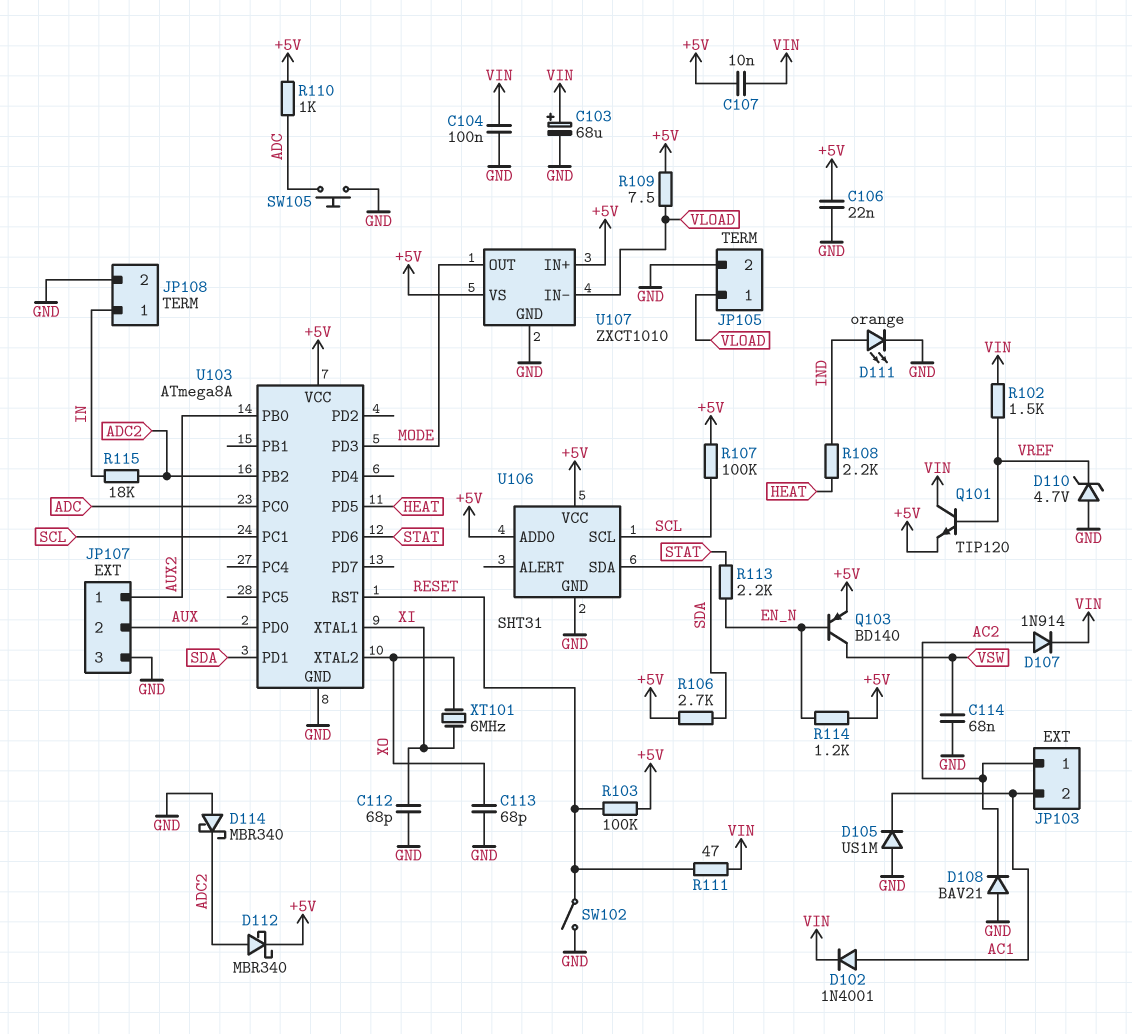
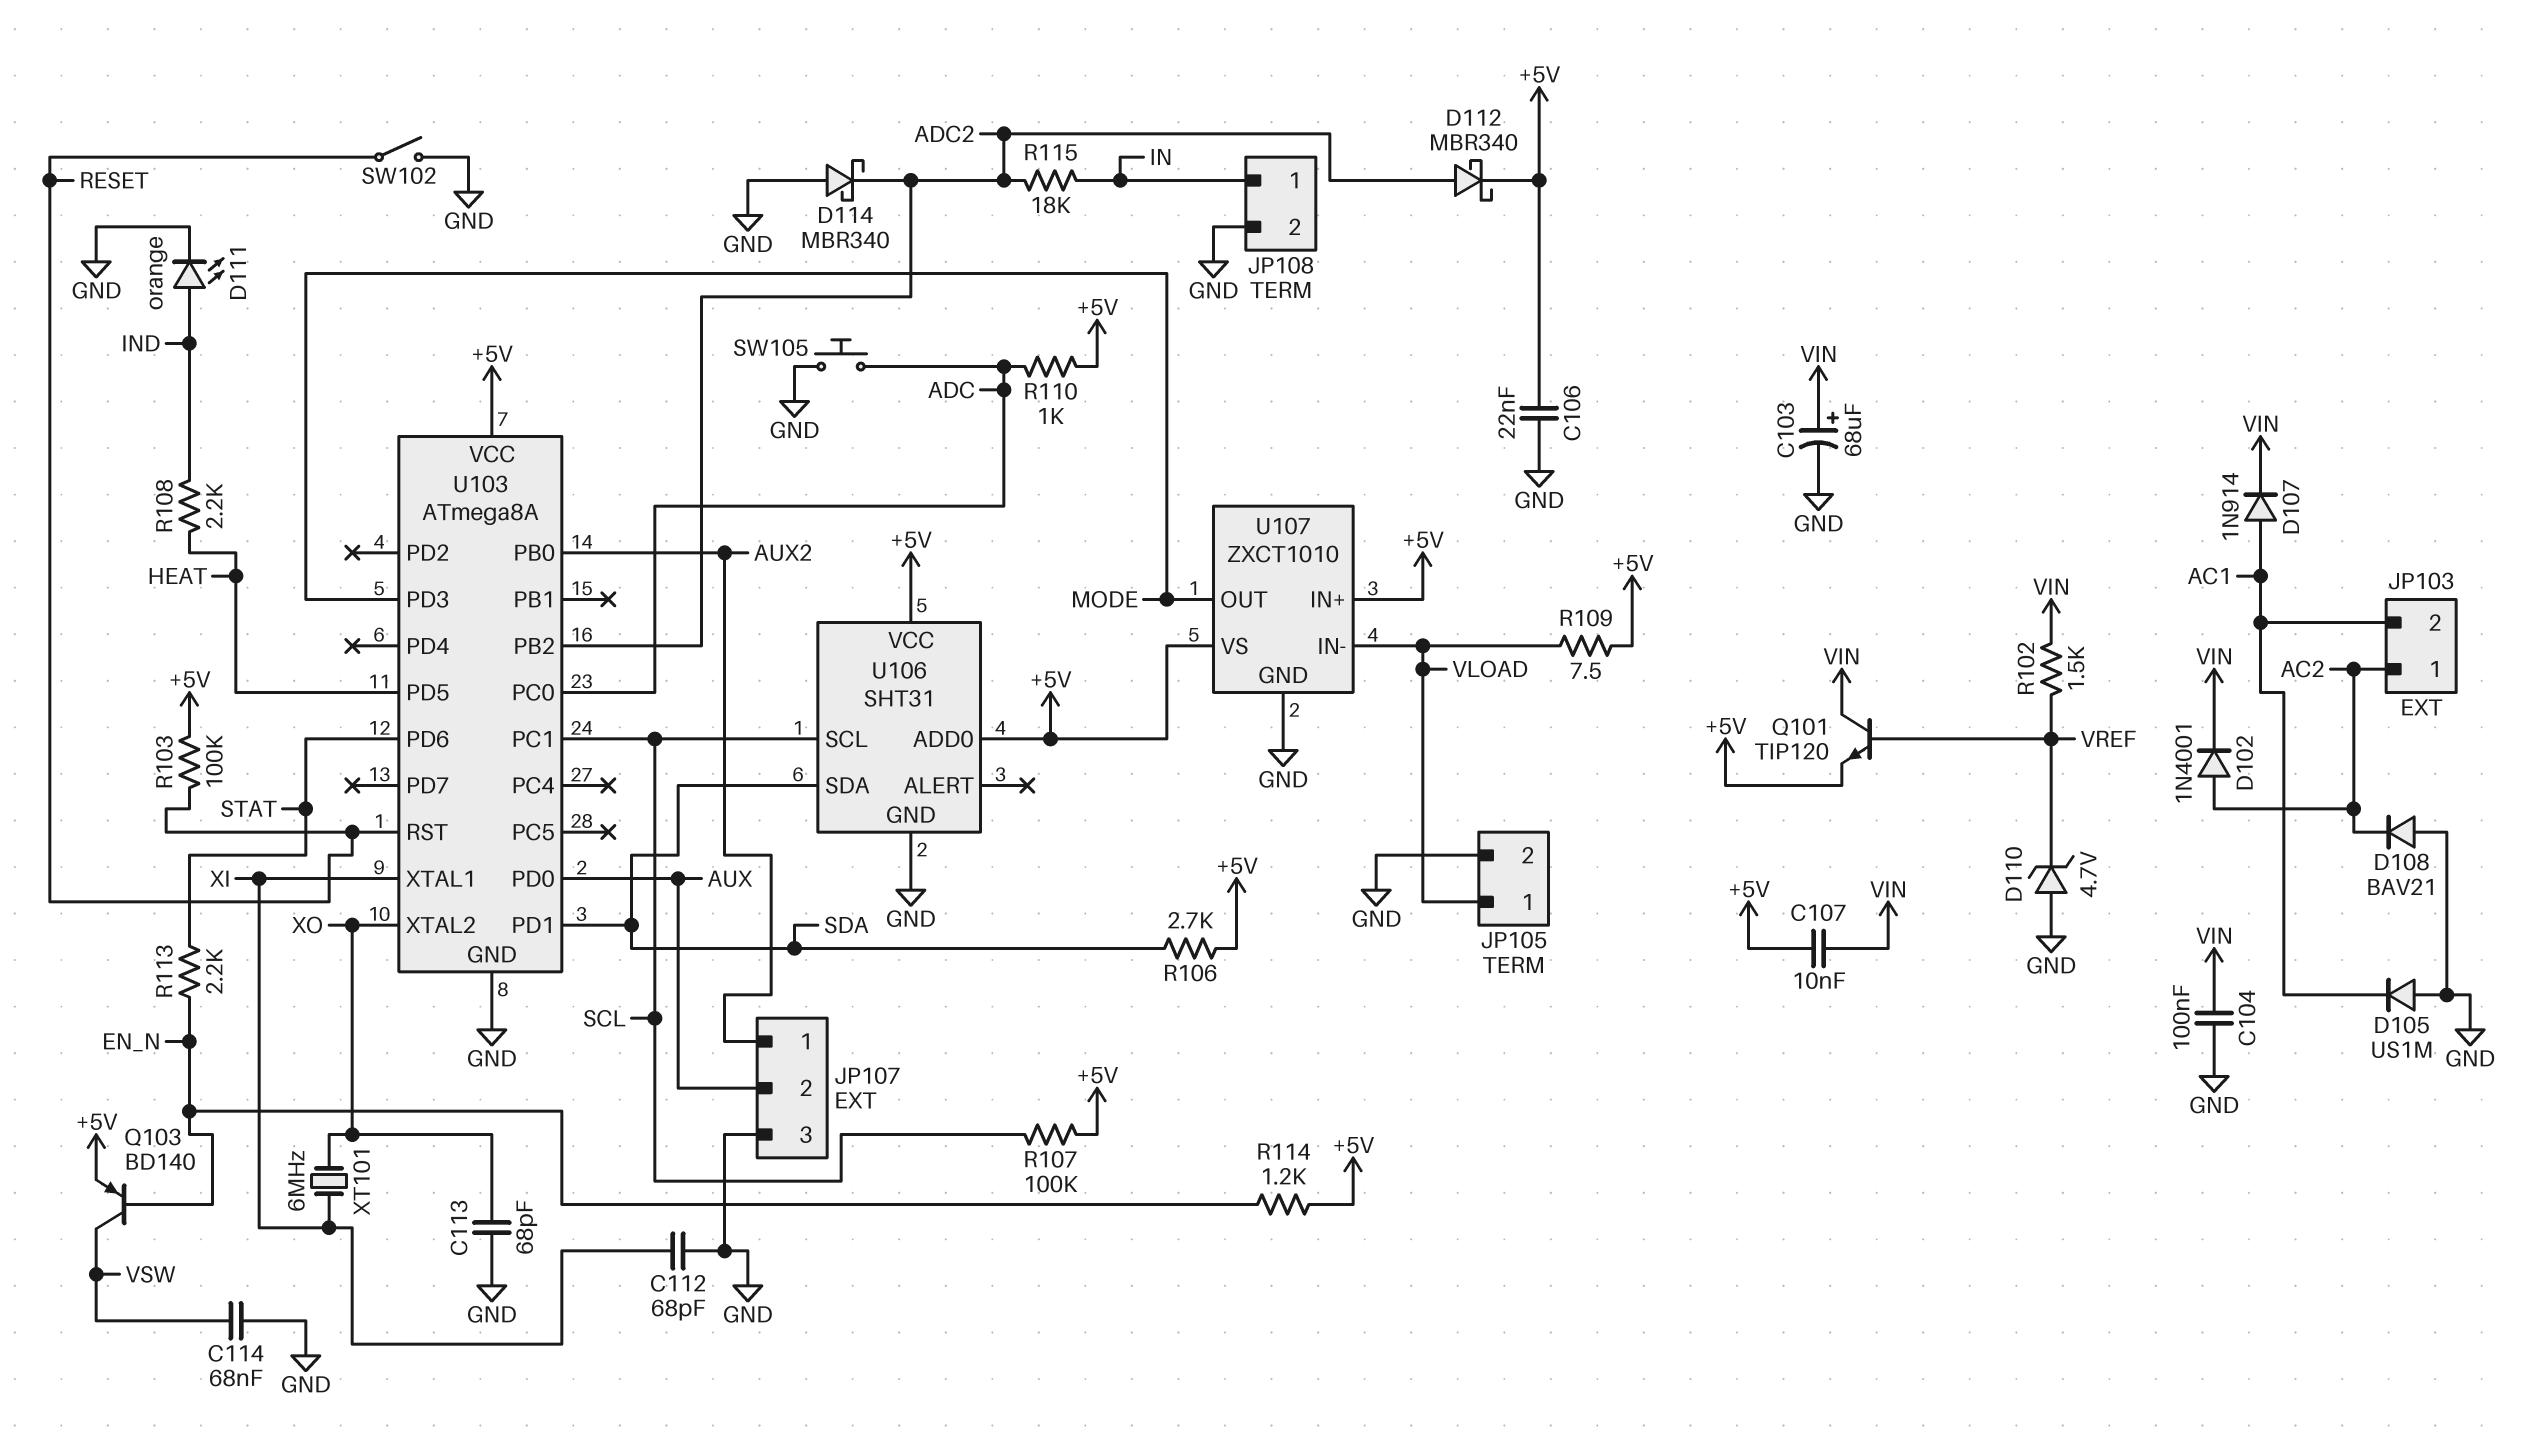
D102: diode 1N4001 (A AC1, K VIN) -> diode 1N4001 (A AC2, K VIN)
D107: diode 1N914 (A AC2, K VIN) -> diode 1N914 (A AC1, K VIN)
R111: 47 (RESET, VIN) -> none

